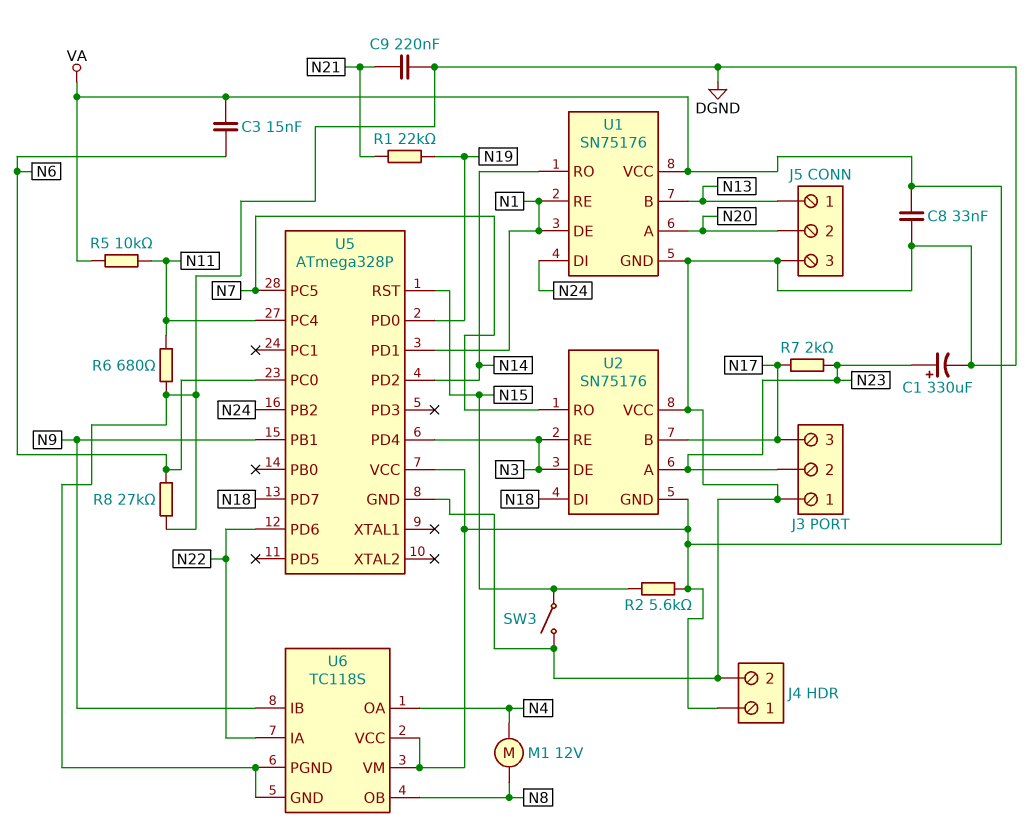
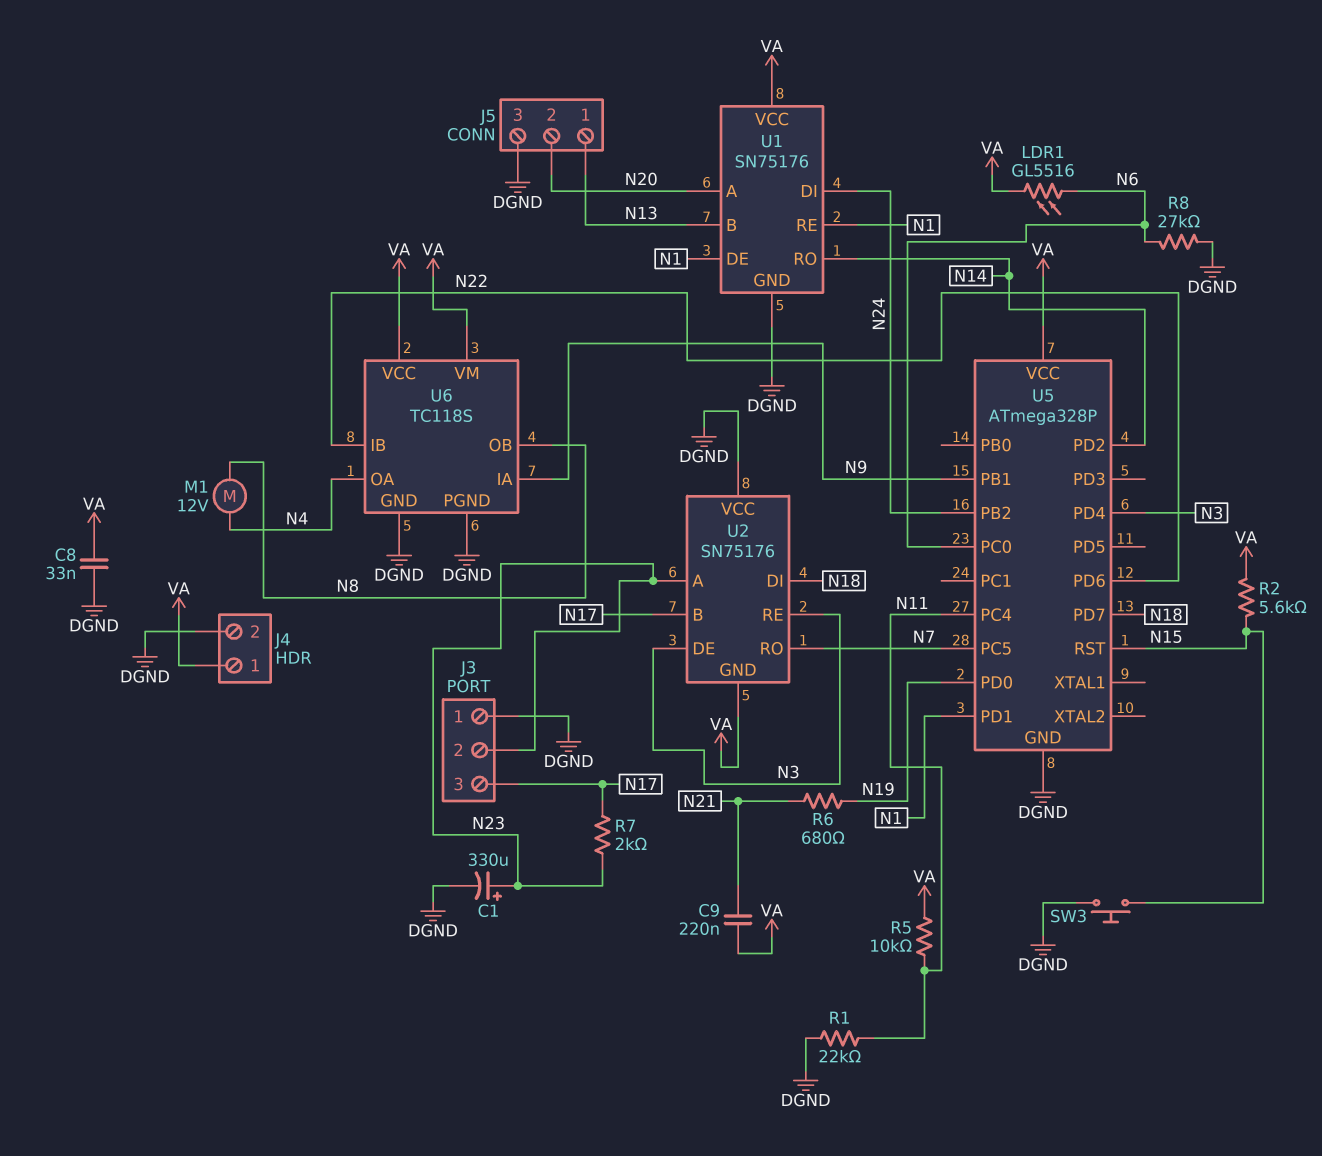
C3: 15nF (N6, VA) -> none
C9: 220nF (DGND, N21) -> 220nF (N21, VA)
LDR1: none -> GL5516 (N6, VA)
R1: 22k (N19, N21) -> 22k (DGND, N11)
R6: 680 (DGND, N11) -> 680 (N19, N21)
SW3: switch (DGND, N15) -> button (DGND, N15)
U6 pin IA: N22 -> N9
U6 pin IB: N9 -> N22

